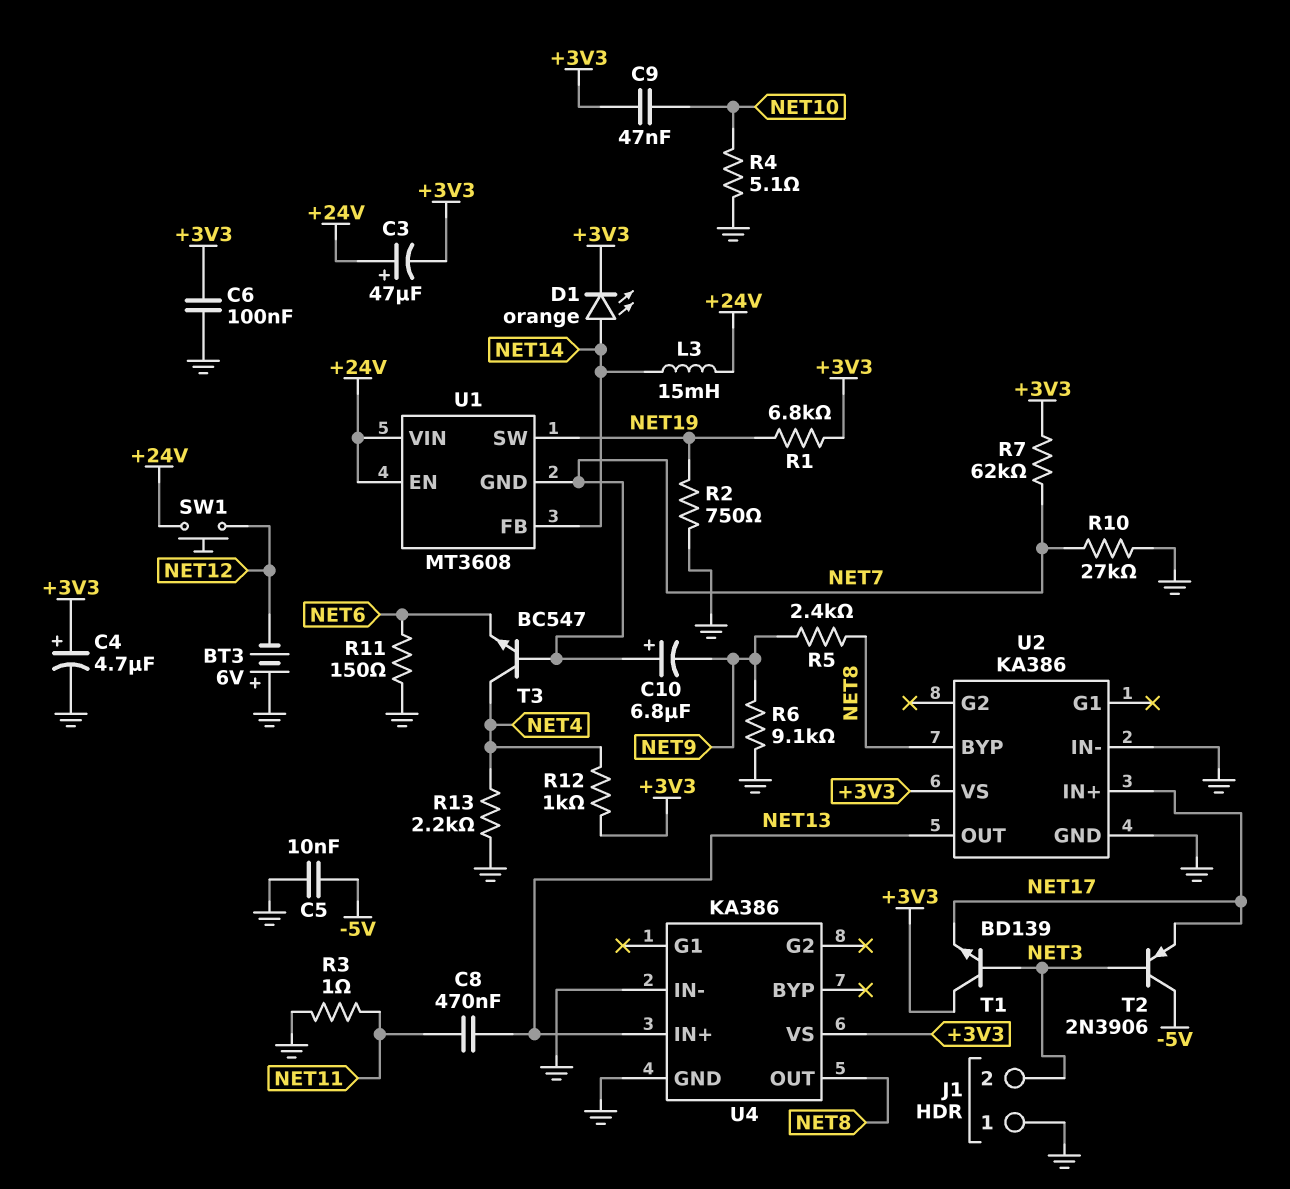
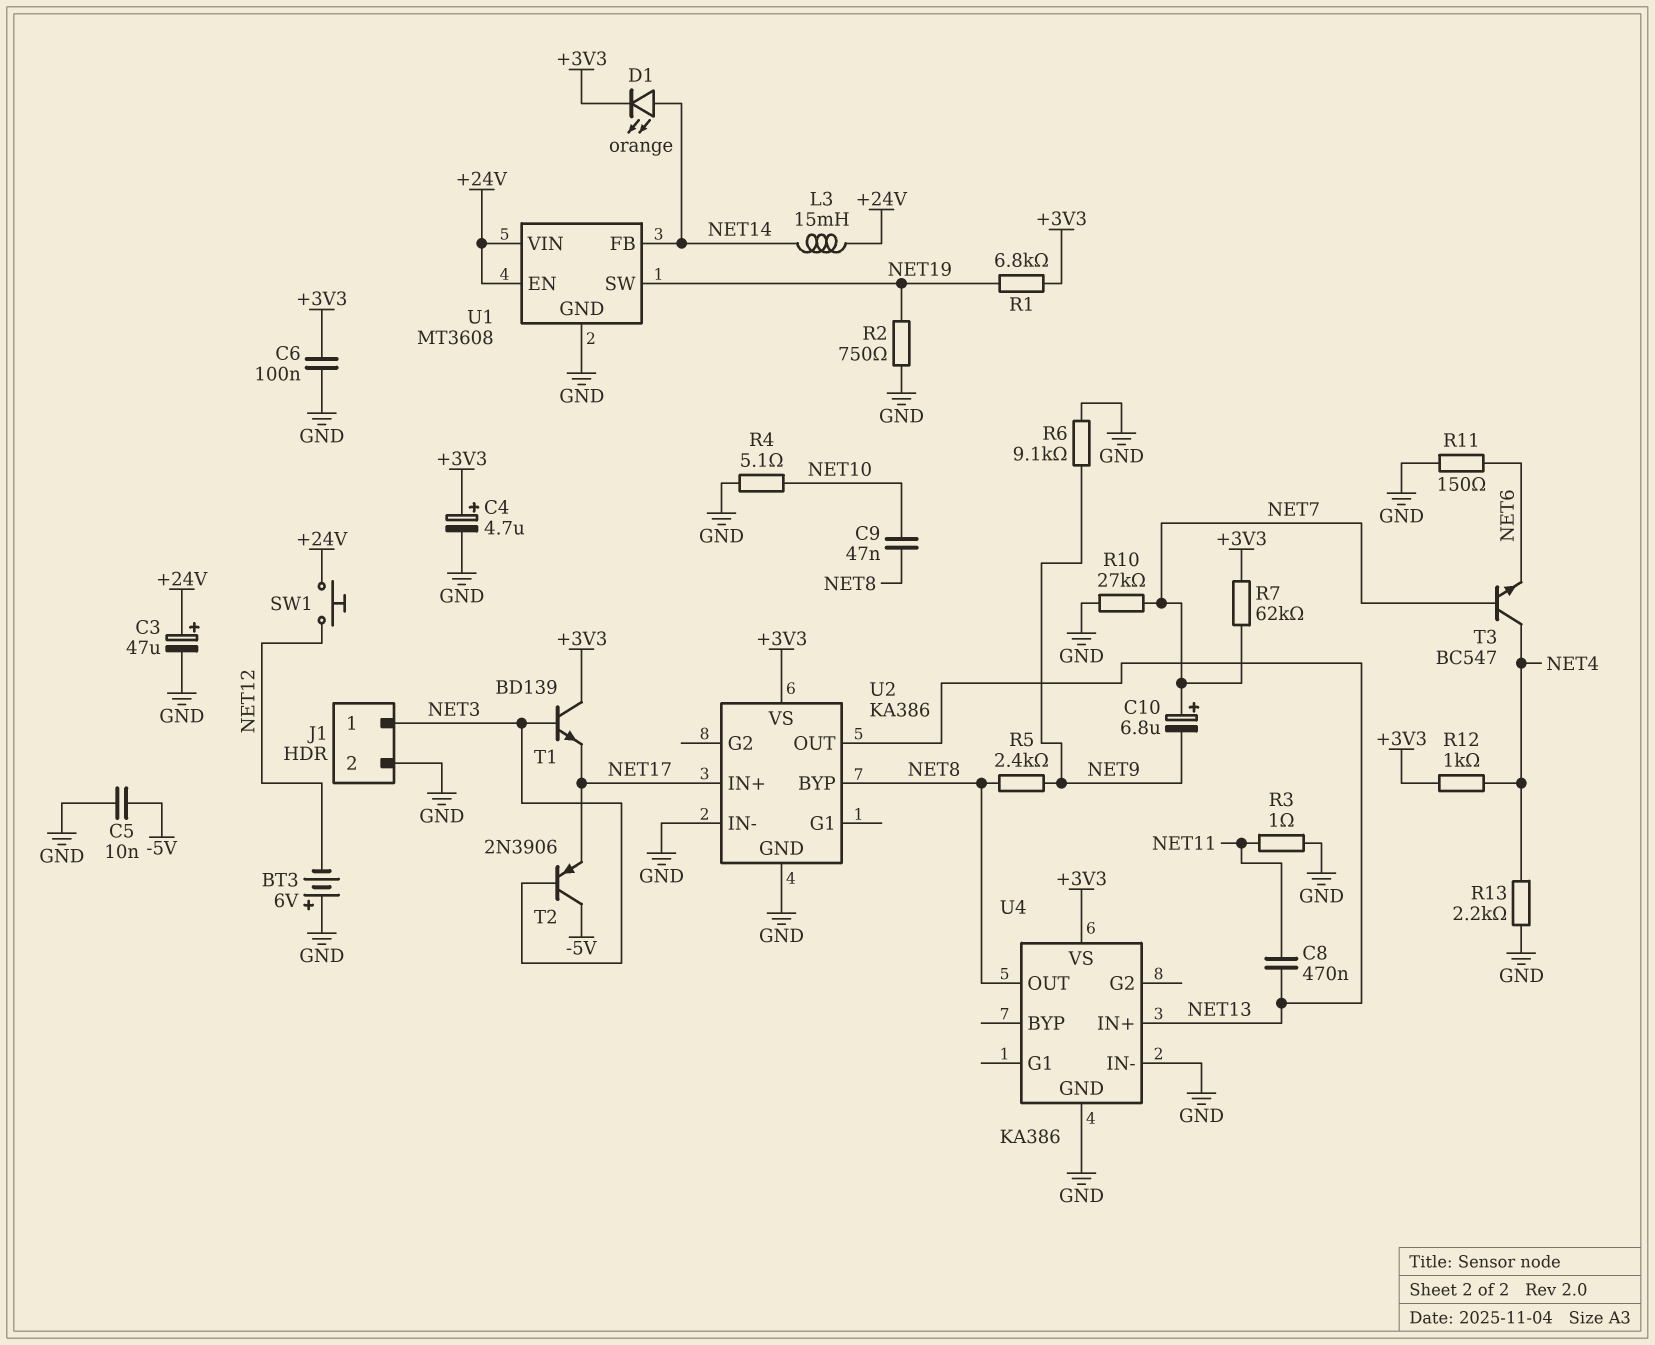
C3: 47uF (plus +24V, minus +3V3) -> 47uF (plus +24V, minus GND)
C9: 47nF (+3V3, NET10) -> 47nF (NET8, NET10)
J1 pin 1: GND -> NET3
J1 pin 2: NET3 -> GND
U1 pin GND: NET7 -> GND

